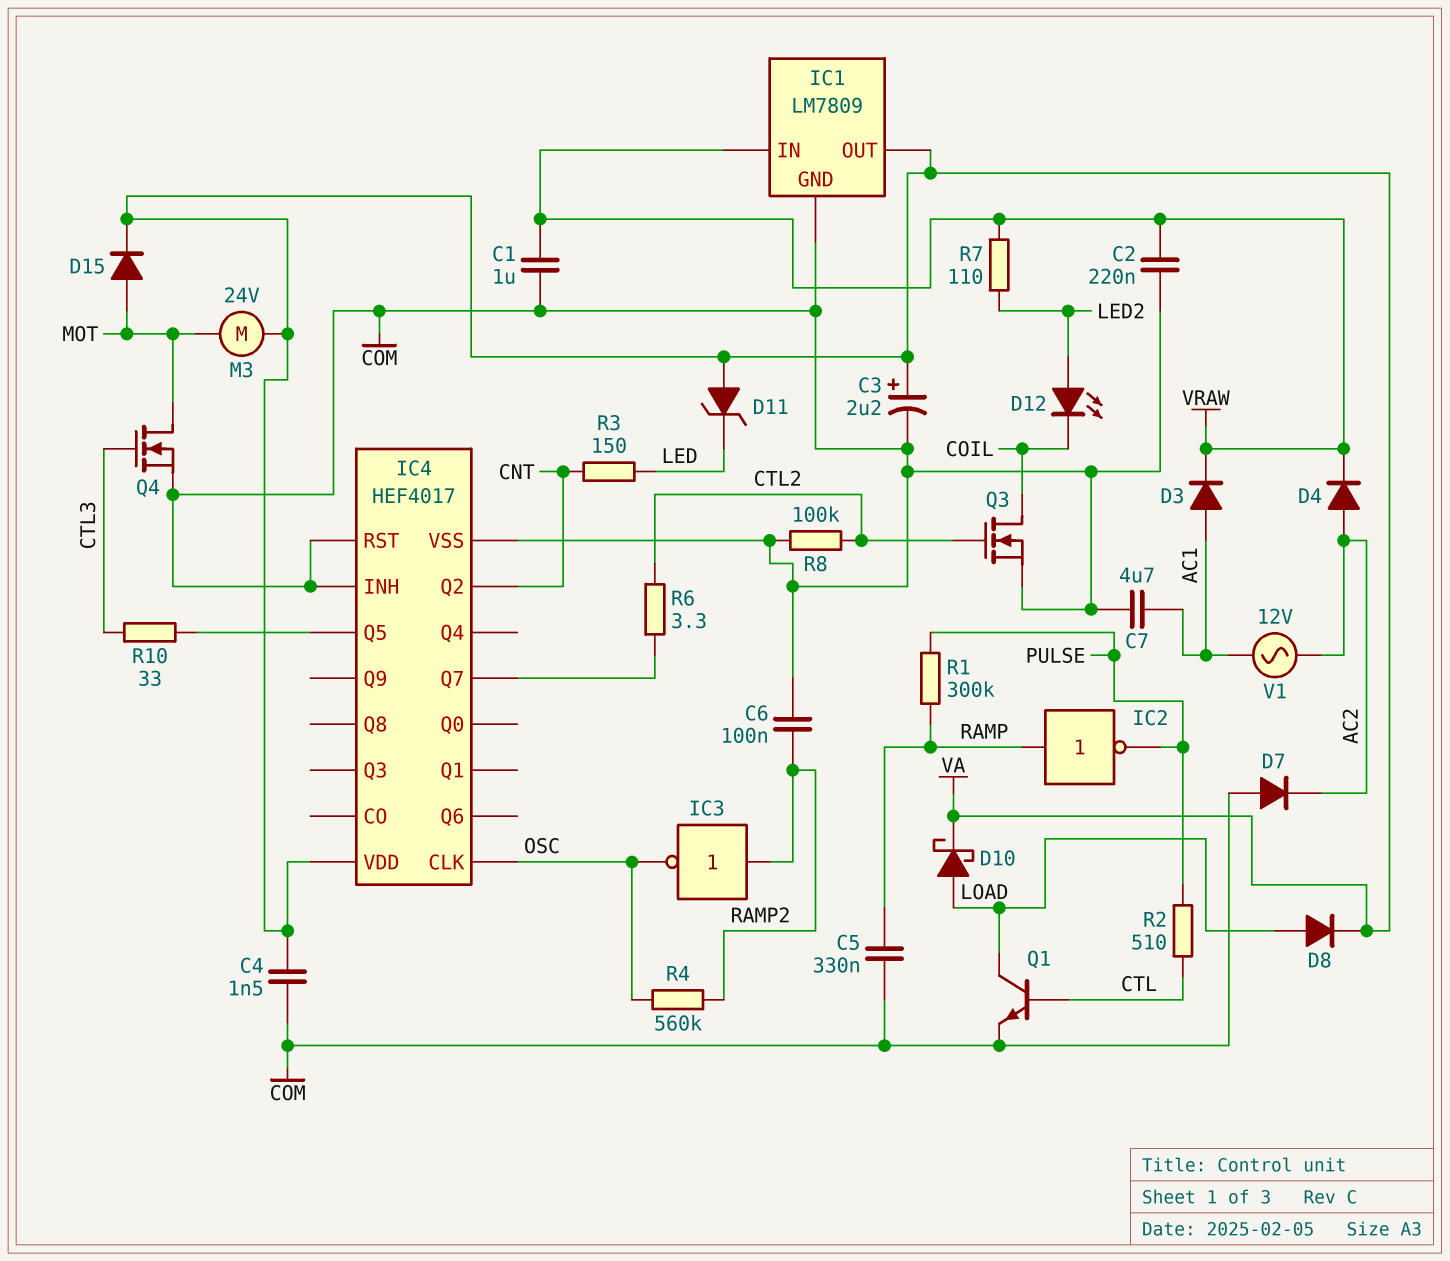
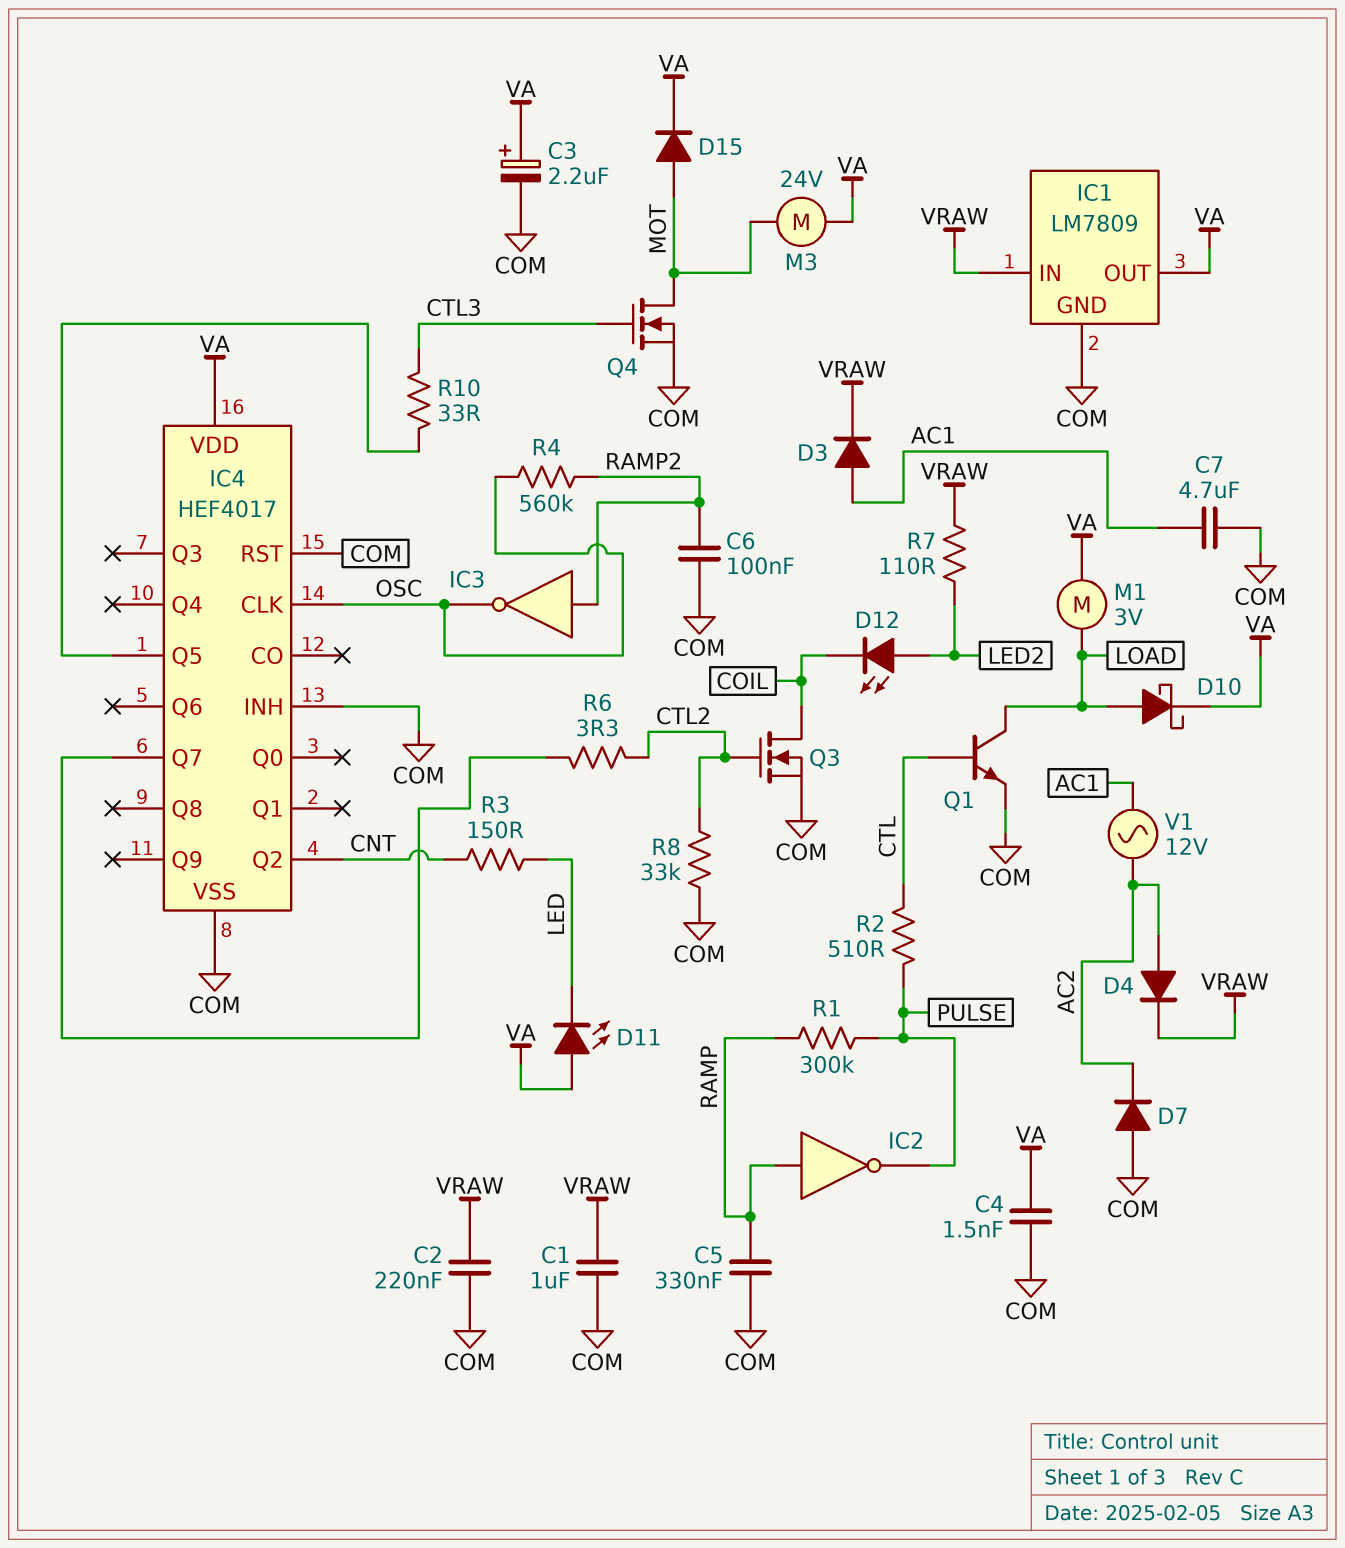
D8: diode (A LOAD, K VA) -> none
D11: zener (A VA, K LED) -> LED (A VA, K LED)
M1: none -> motor 3V (LOAD, VA)
R8: 100k (COM, CTL2) -> 33k (COM, CTL2)

